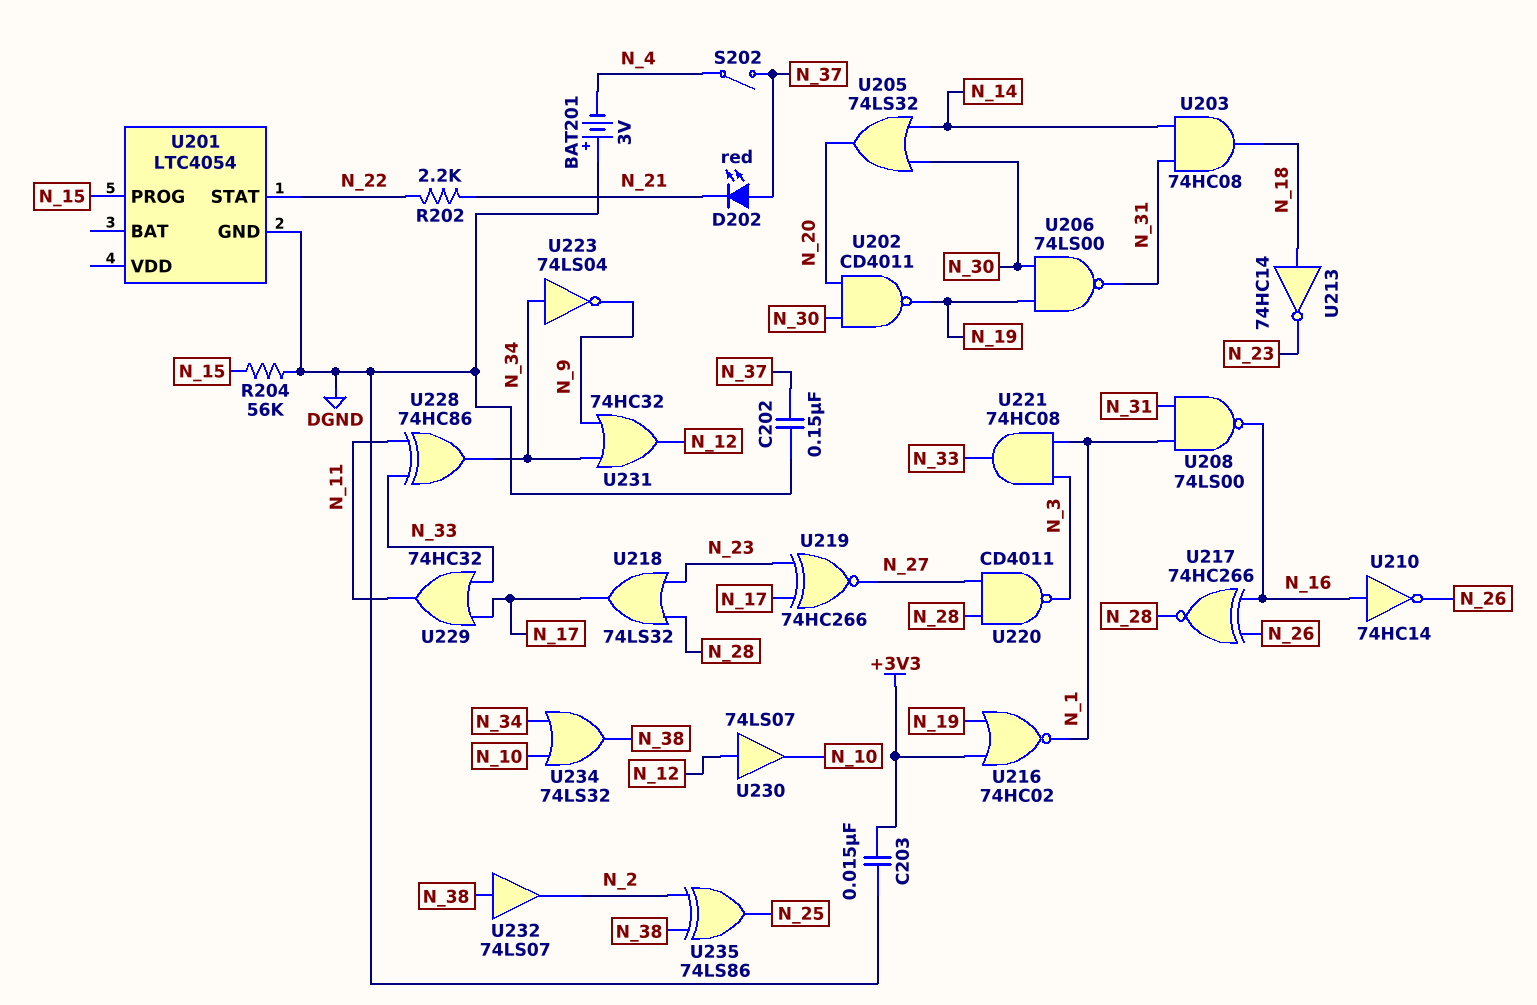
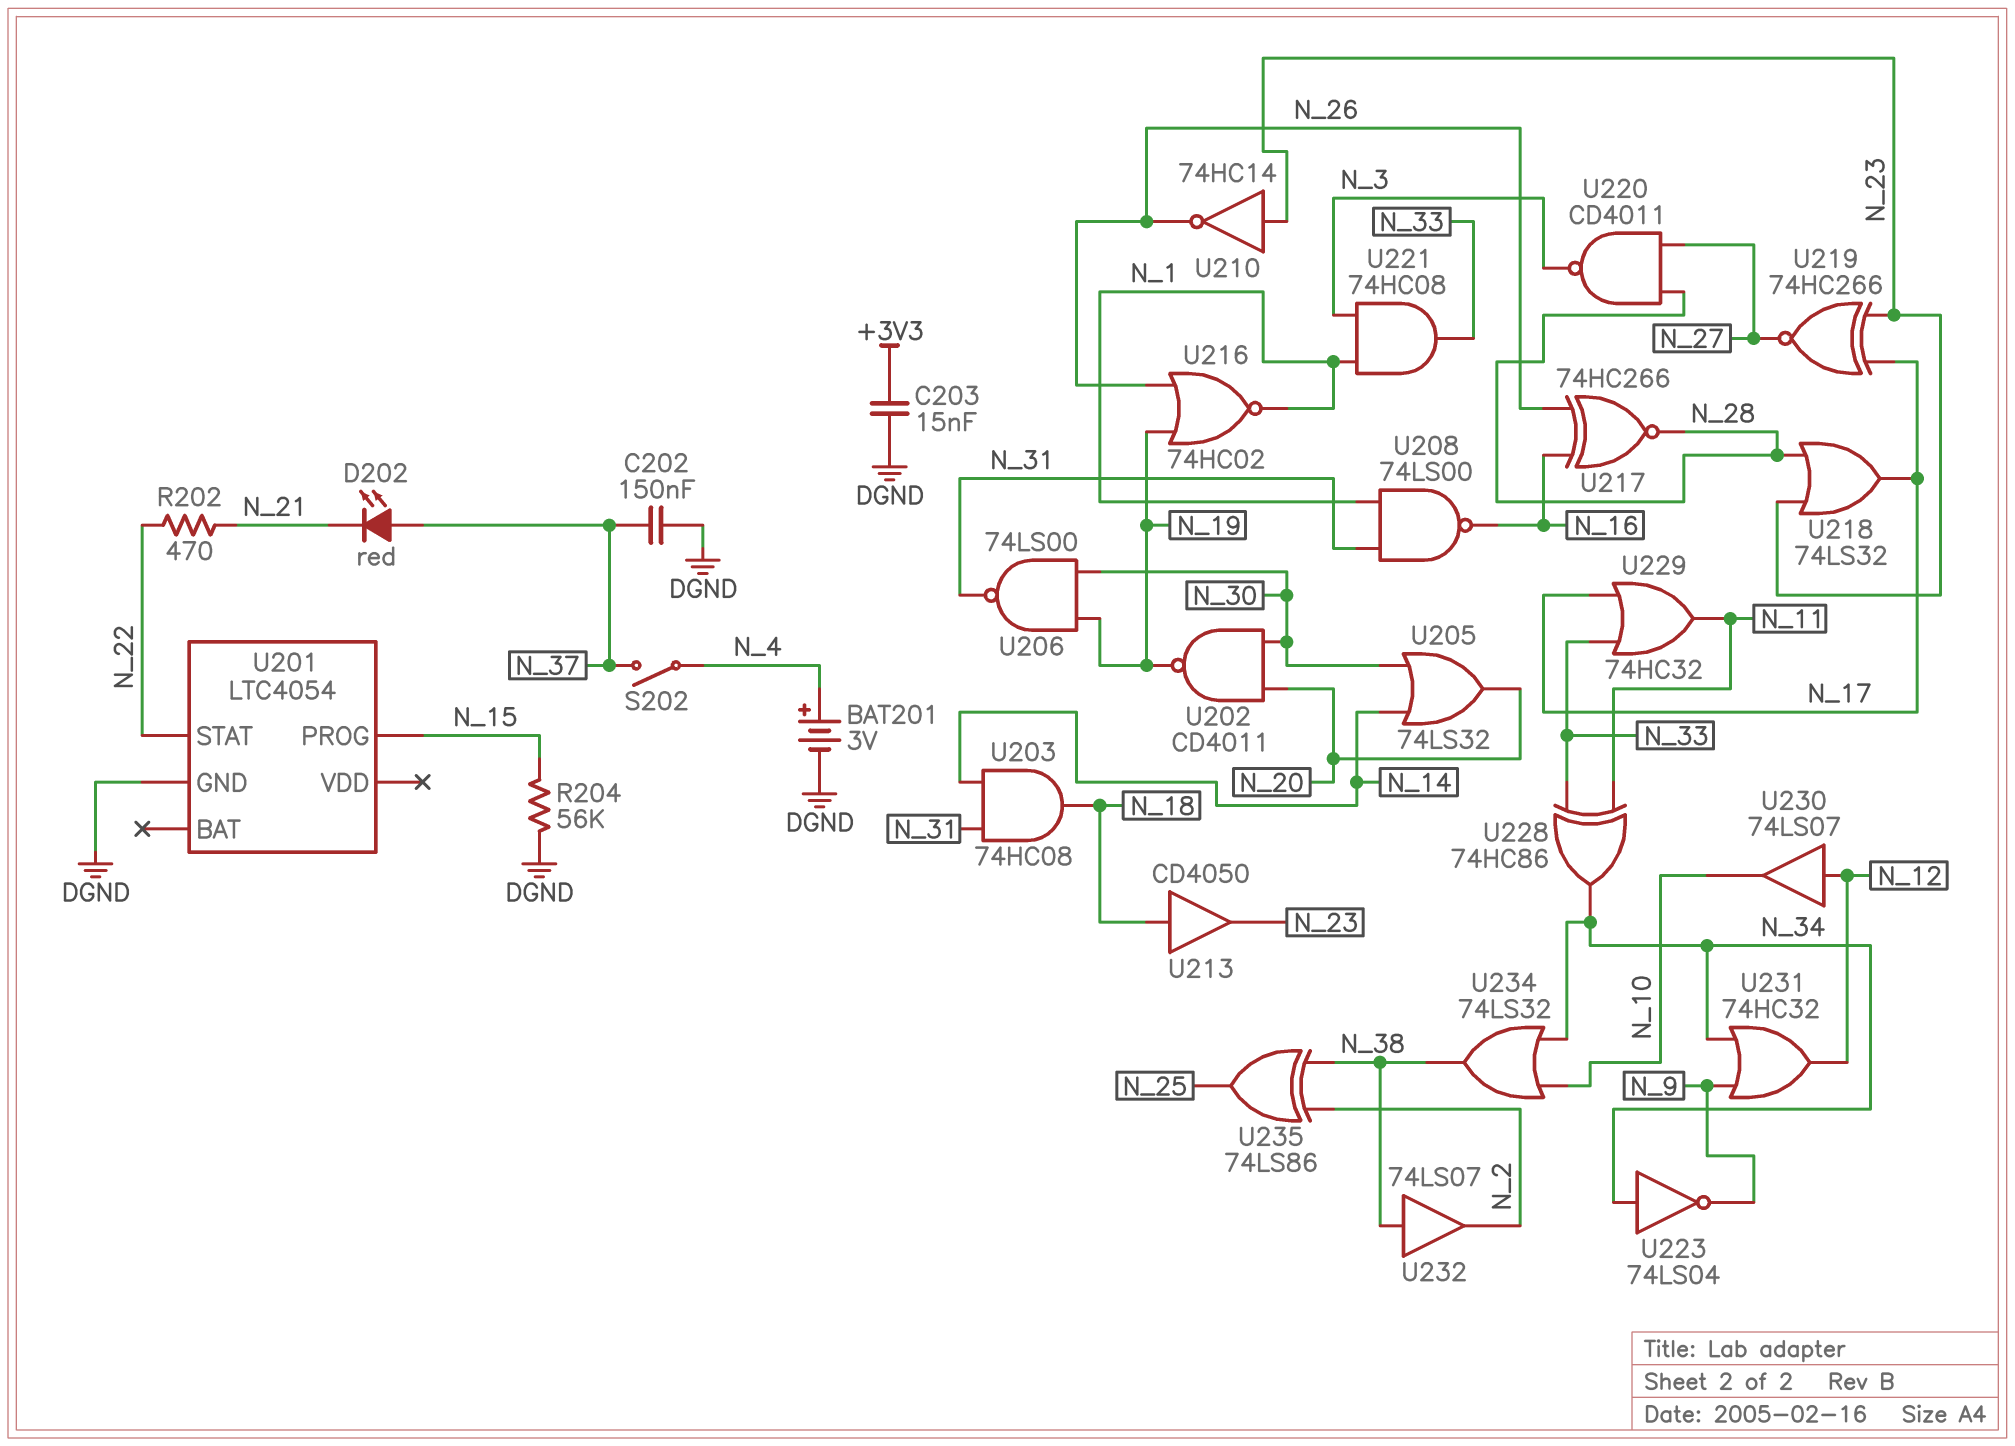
BAT201: 3V (plus DGND, minus N_4) -> 3V (plus N_4, minus DGND)
R202: 2.2k (N_21, N_22) -> 470 (N_21, N_22)
U210: NOT 74HC14 (in N_16, out N_26) -> NOT 74HC14 (in N_23, out N_26)
U213: NOT 74HC14 (in N_18, out N_23) -> buffer CD4050 (in N_18, out N_23)
U216: NOR 74HC02 (in +3V3, in N_19, out N_1) -> NOR 74HC02 (in N_19, in N_26, out N_1)

